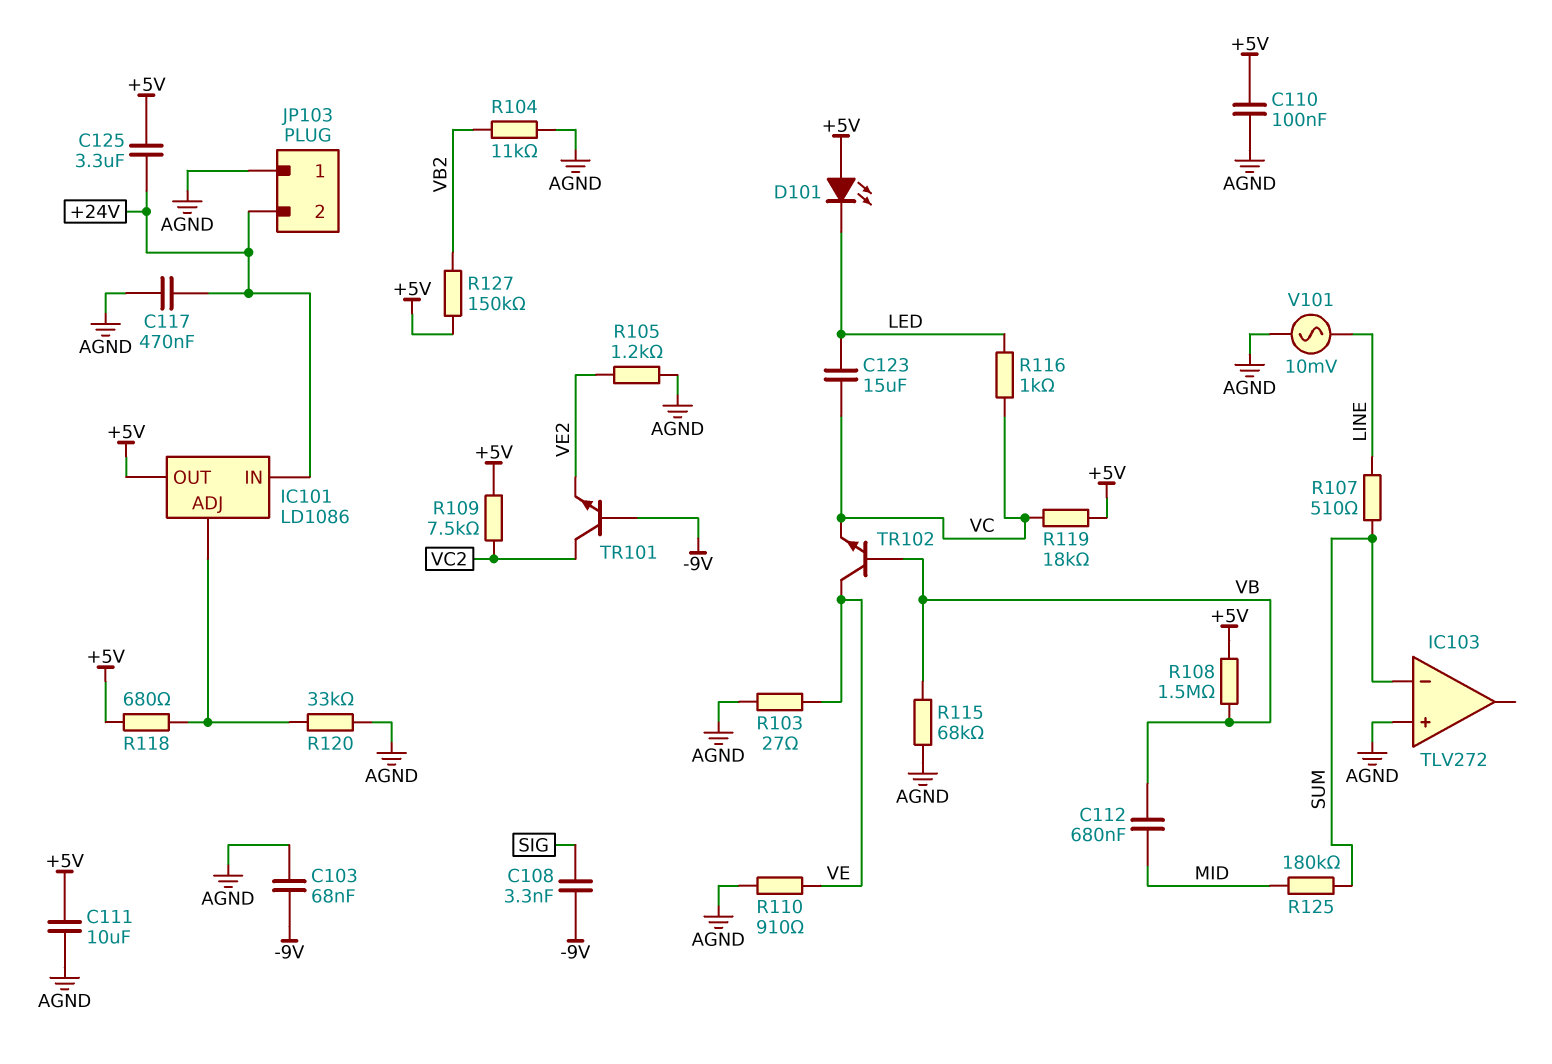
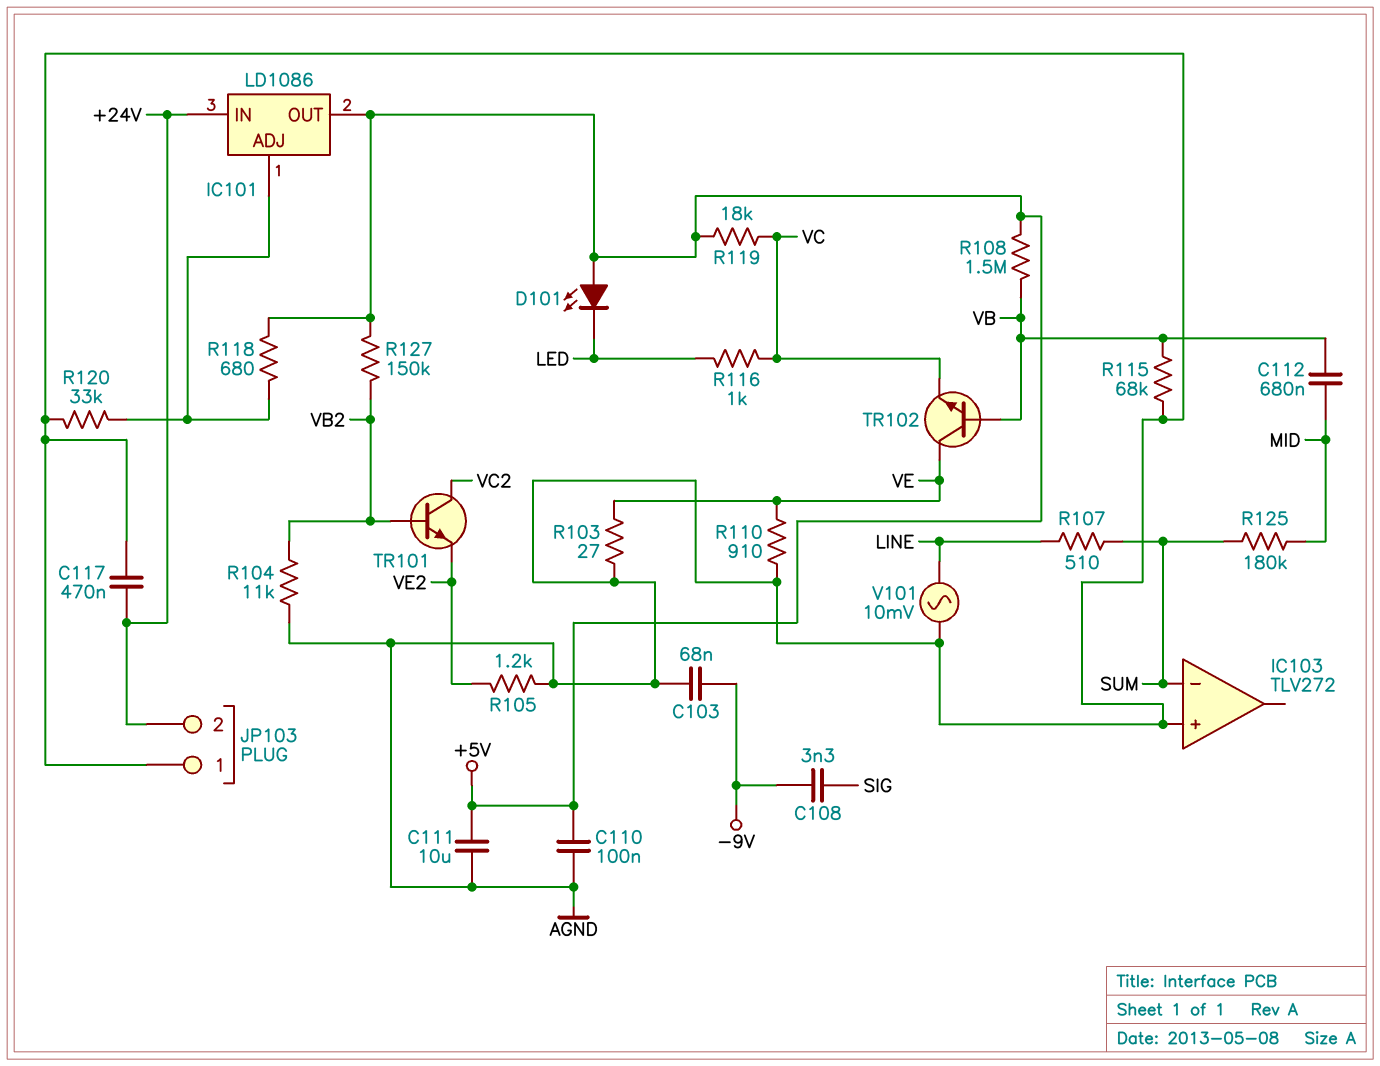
C123: 15uF (LED, VC) -> none
C125: 3.3uF (+5V, +24V) -> none
R109: 7.5k (+5V, VC2) -> none
TR101: NPN (B -9V, C VC2, E VE2) -> NPN (B VB2, C VC2, E VE2)

